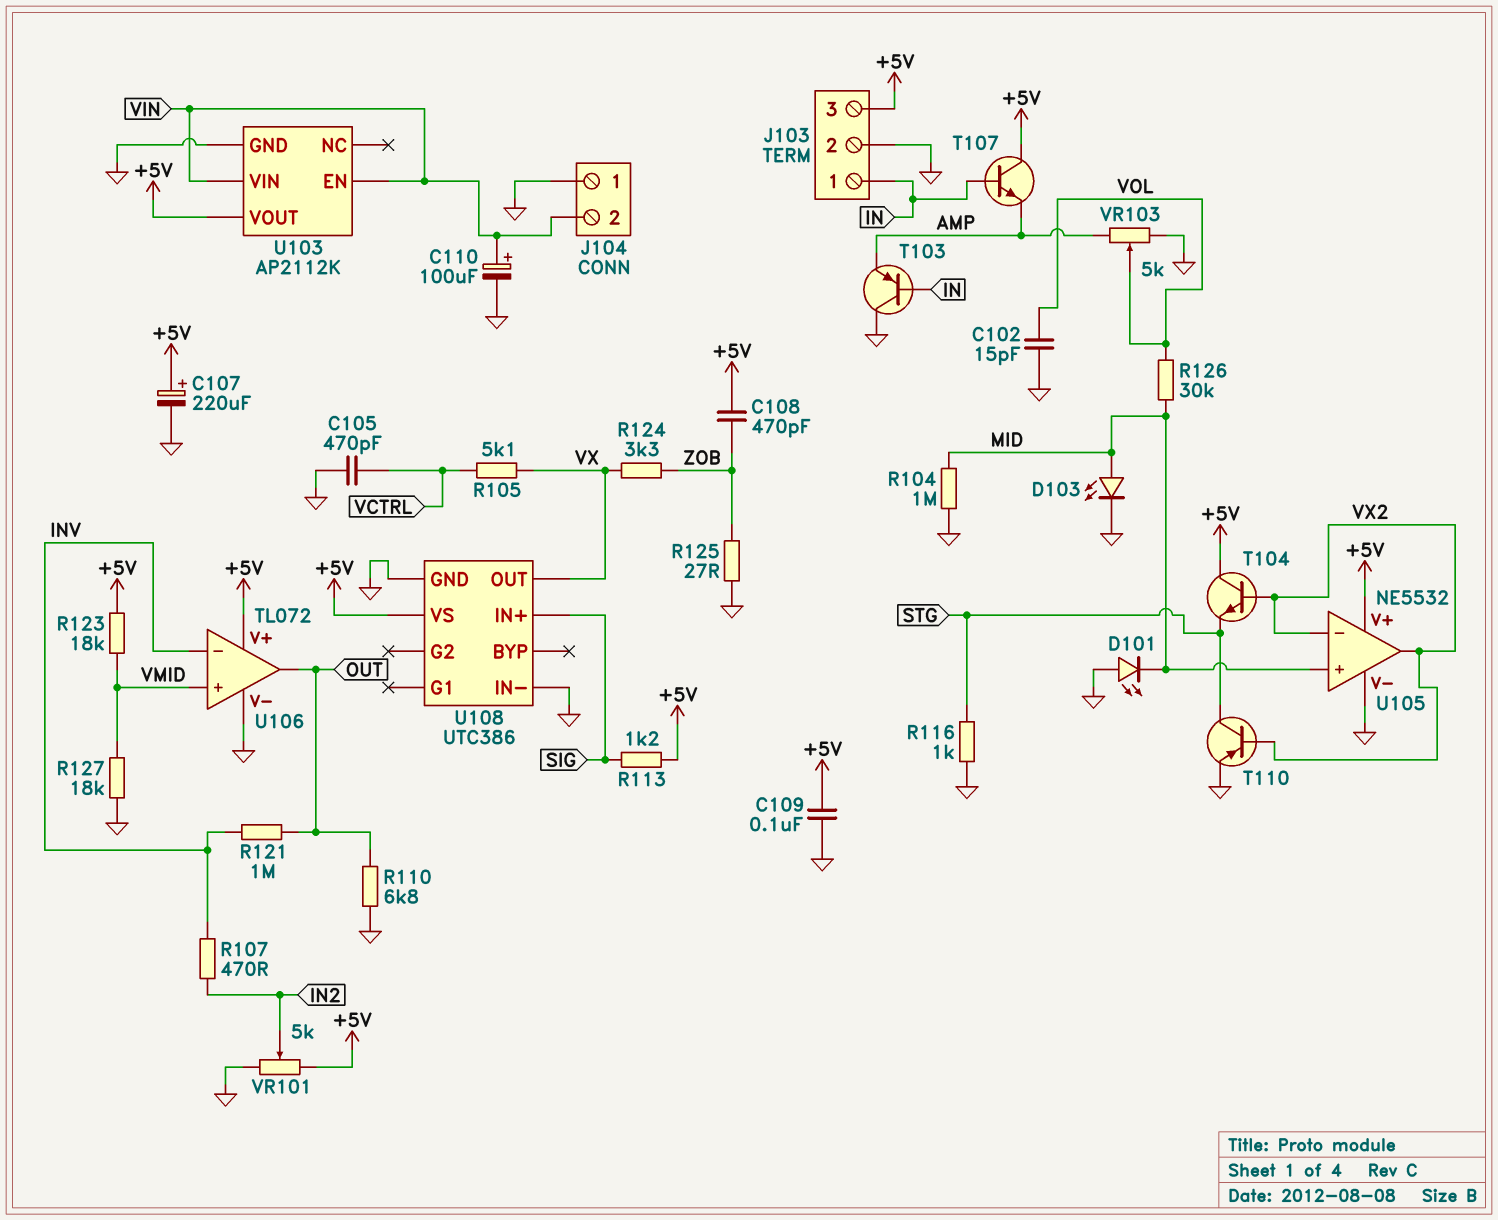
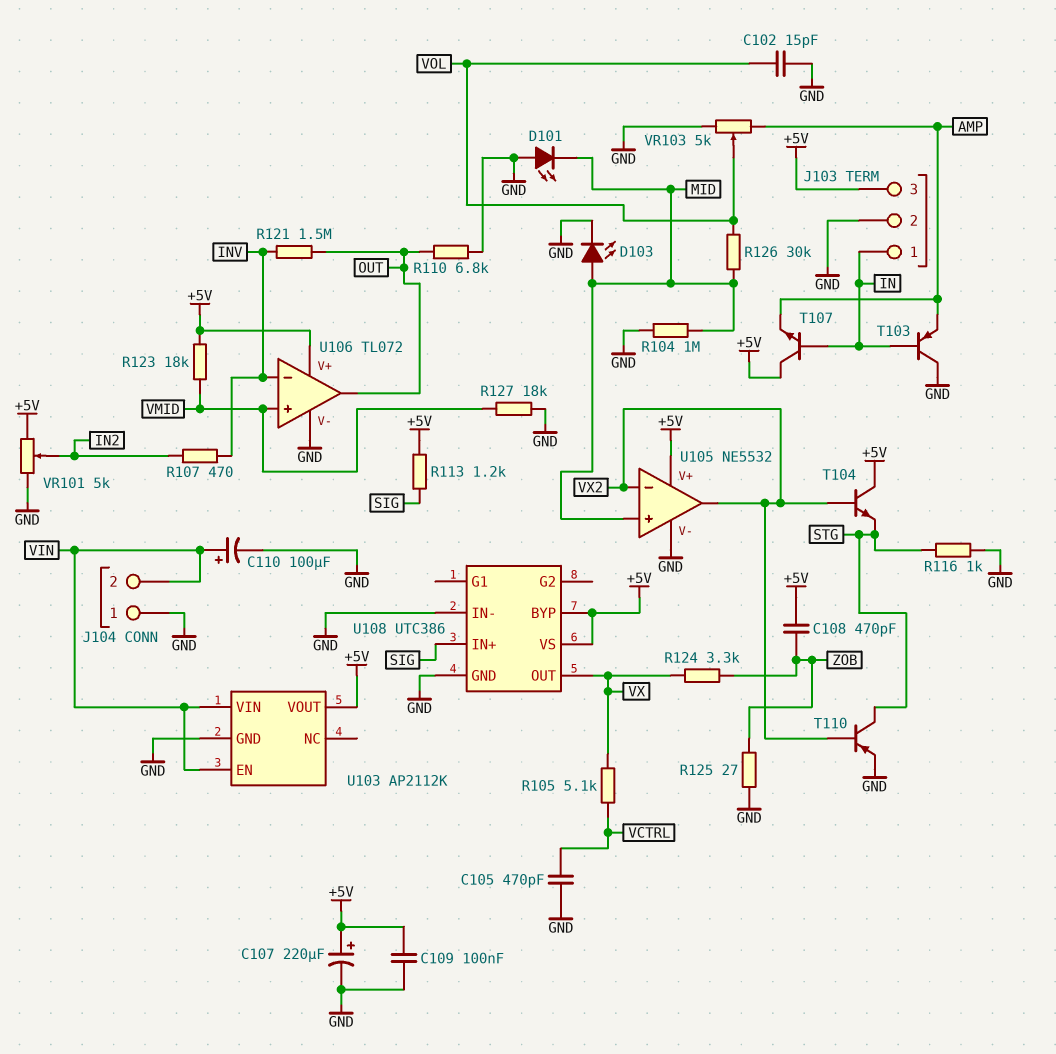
R121: 1M (INV, OUT) -> 1.5M (INV, OUT)
U108 pin BYP: none -> +5V

